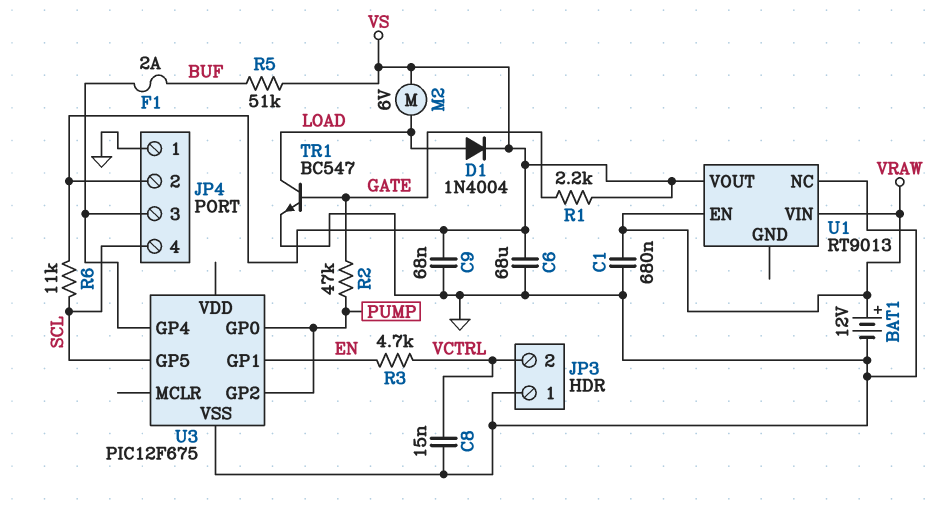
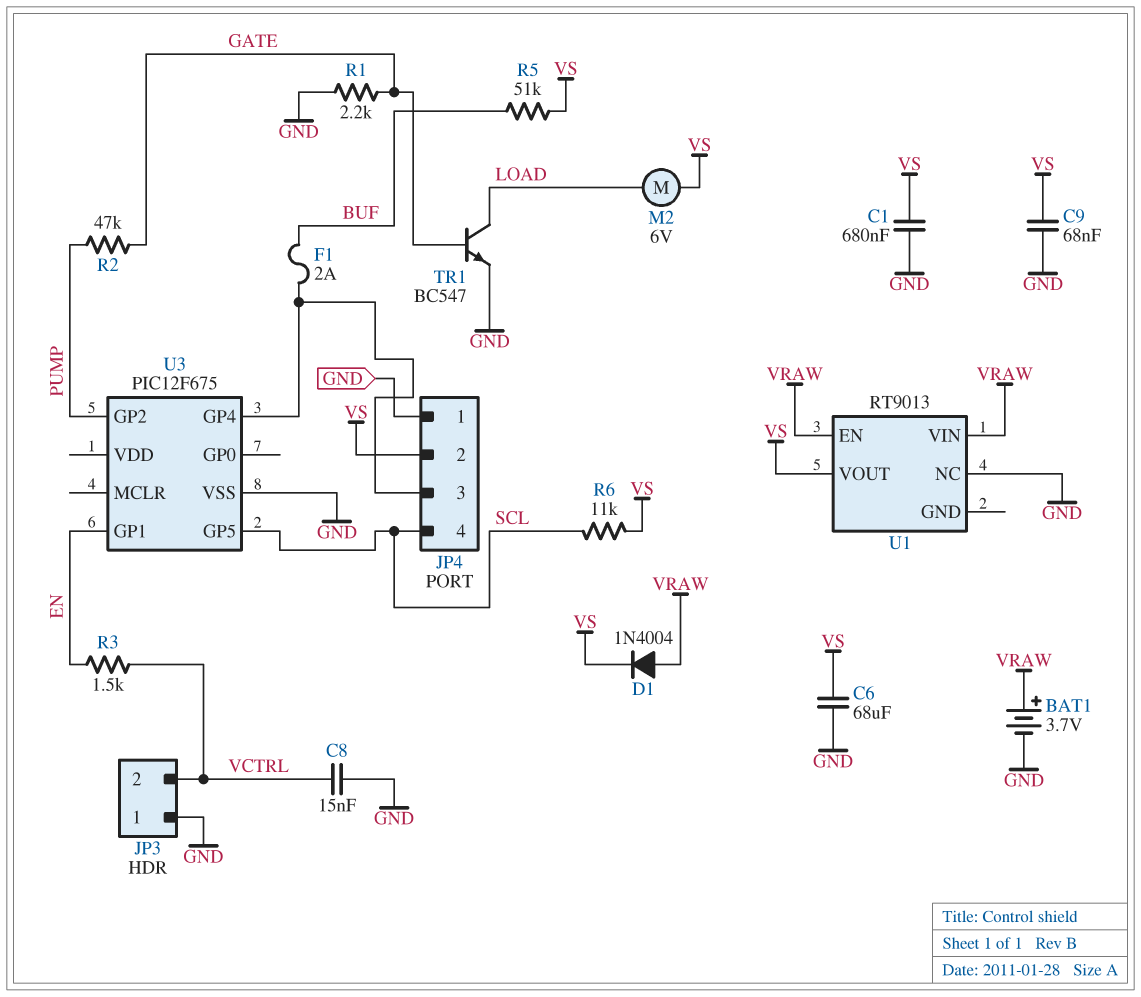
BAT1: 12V (plus VRAW, minus GND) -> 3.7V (plus VRAW, minus GND)
C1: 680nF (GND, VRAW) -> 680nF (GND, VS)
D1: diode 1N4004 (A LOAD, K VS) -> diode 1N4004 (A VRAW, K VS)
R1: 2.2k (GATE, VS) -> 2.2k (GATE, GND)
R3: 4.7k (EN, VCTRL) -> 1.5k (EN, VCTRL)
U3 pin GP0: PUMP -> none

